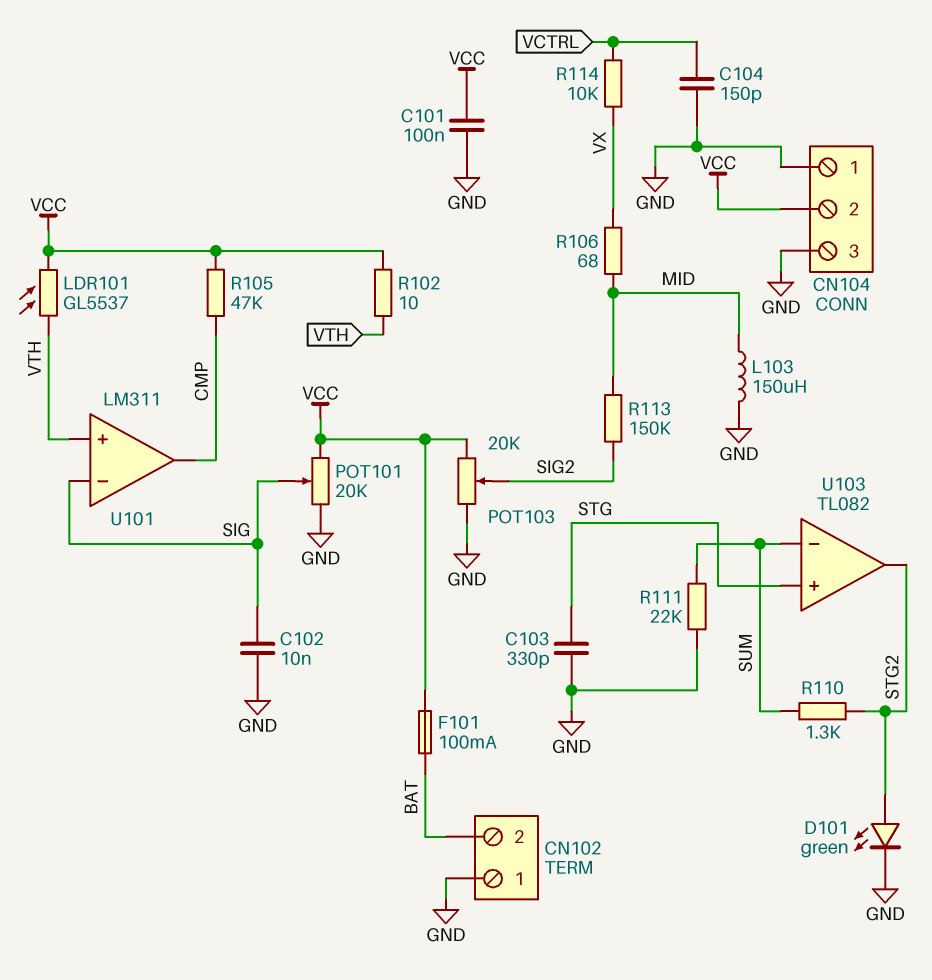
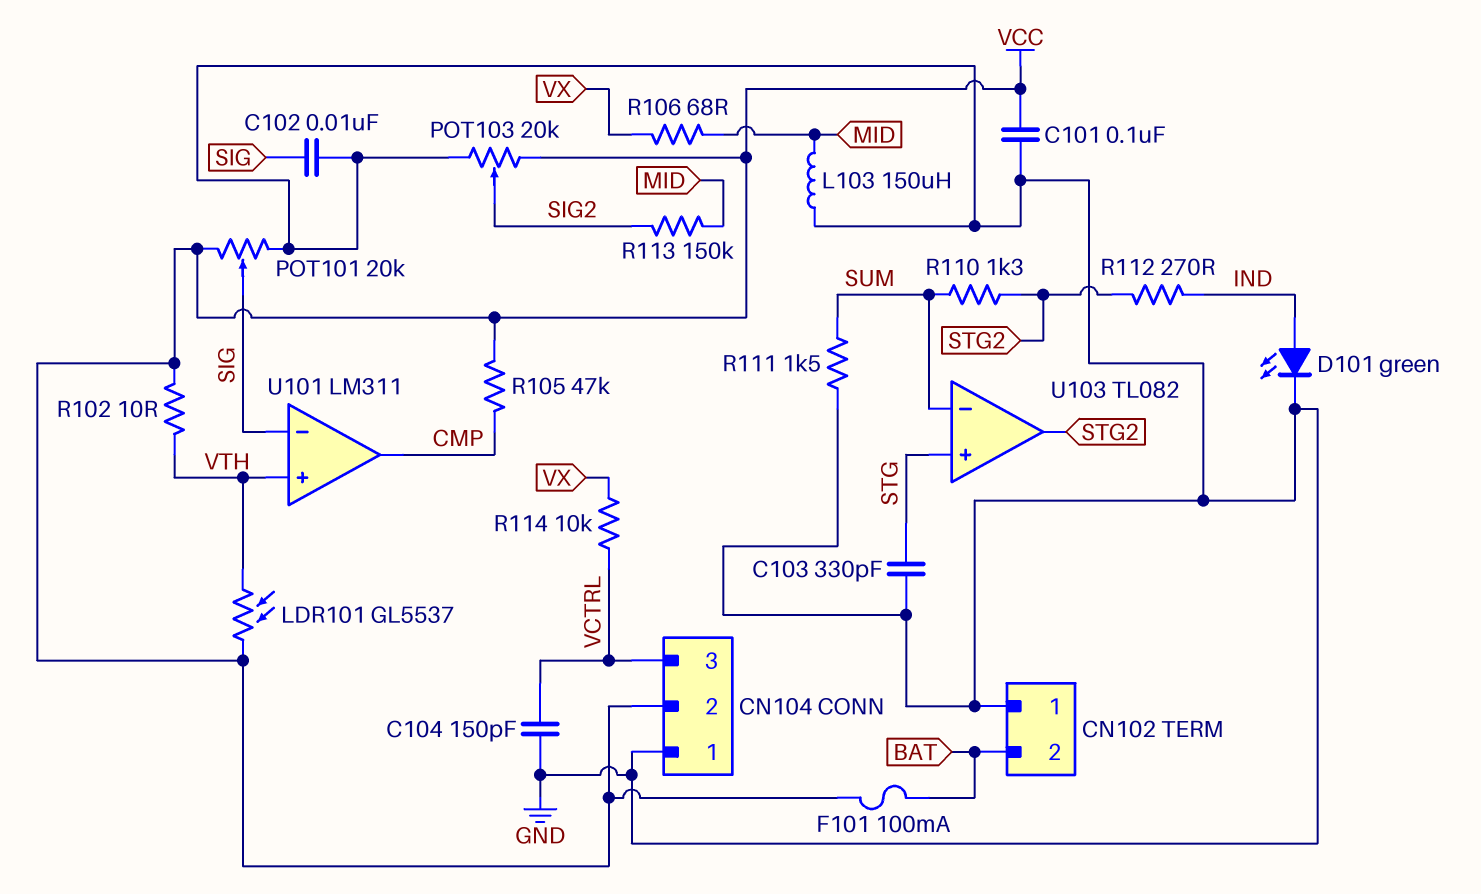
CN104 pin 3: GND -> VCTRL
D101: LED green (A STG2, K GND) -> LED green (A IND, K GND)
R111: 22k (GND, SUM) -> 1.5k (GND, SUM)
R112: none -> 270 (IND, STG2)

